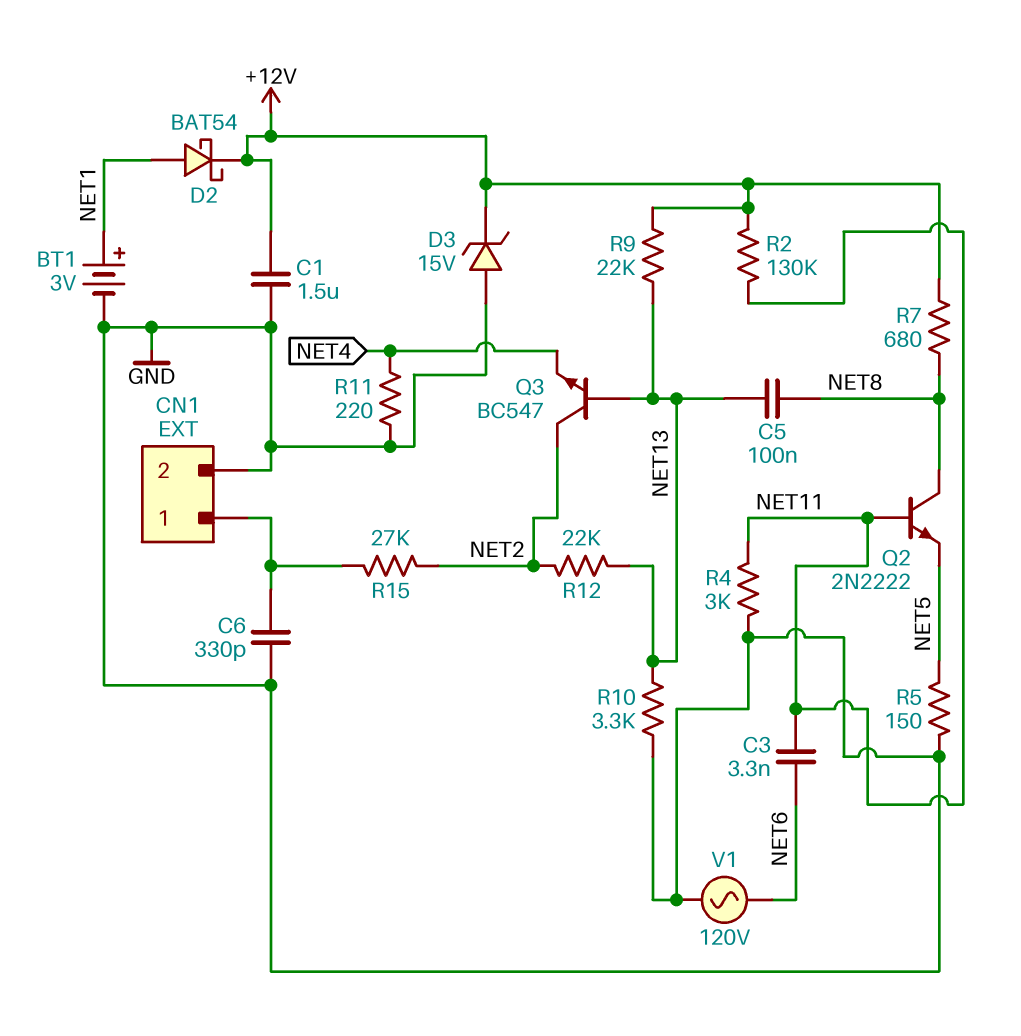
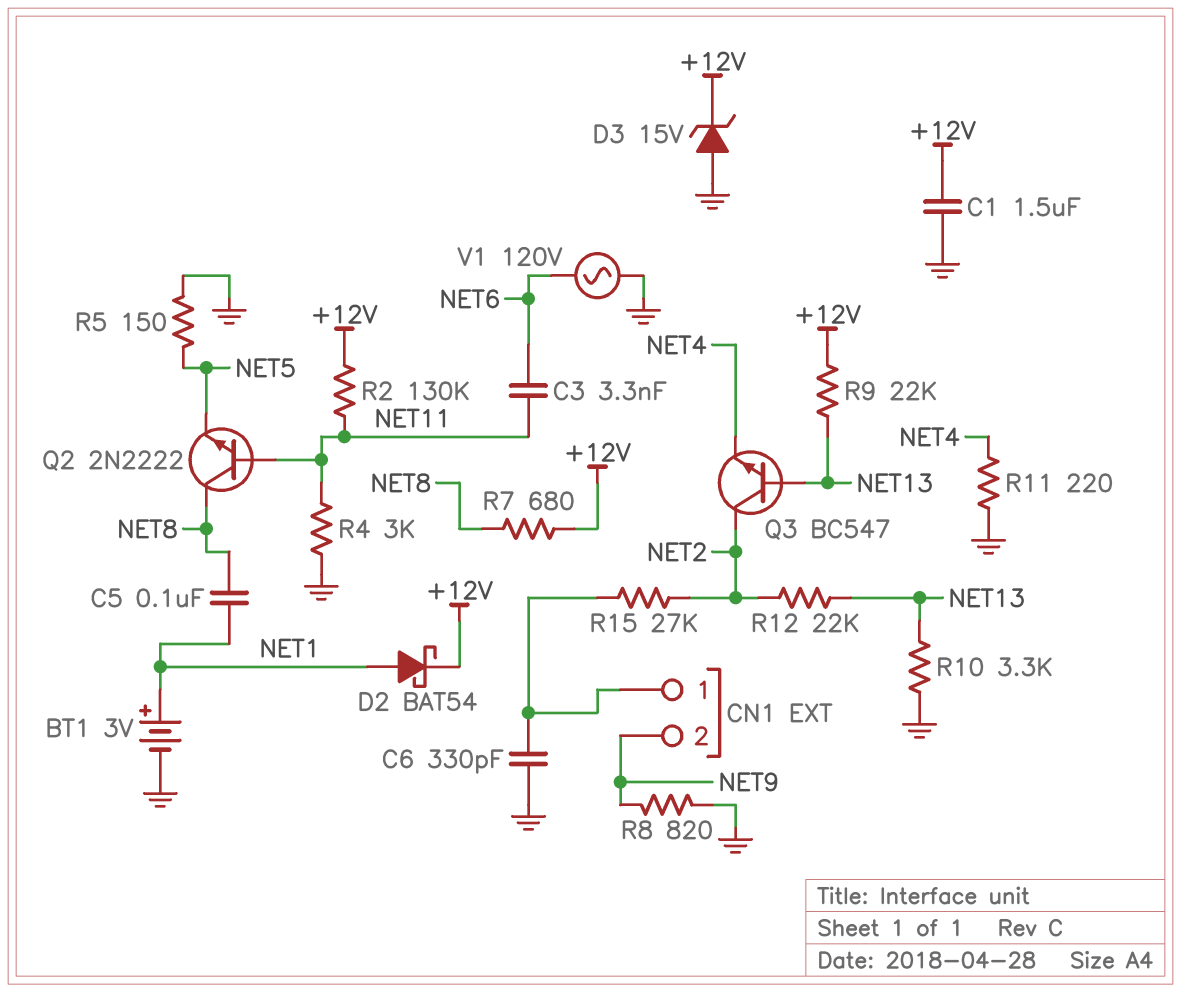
C5: 100nF (NET8, NET13) -> 100nF (NET1, NET8)
CN1 pin 2: GND -> NET9
R8: none -> 820 (GND, NET9)

